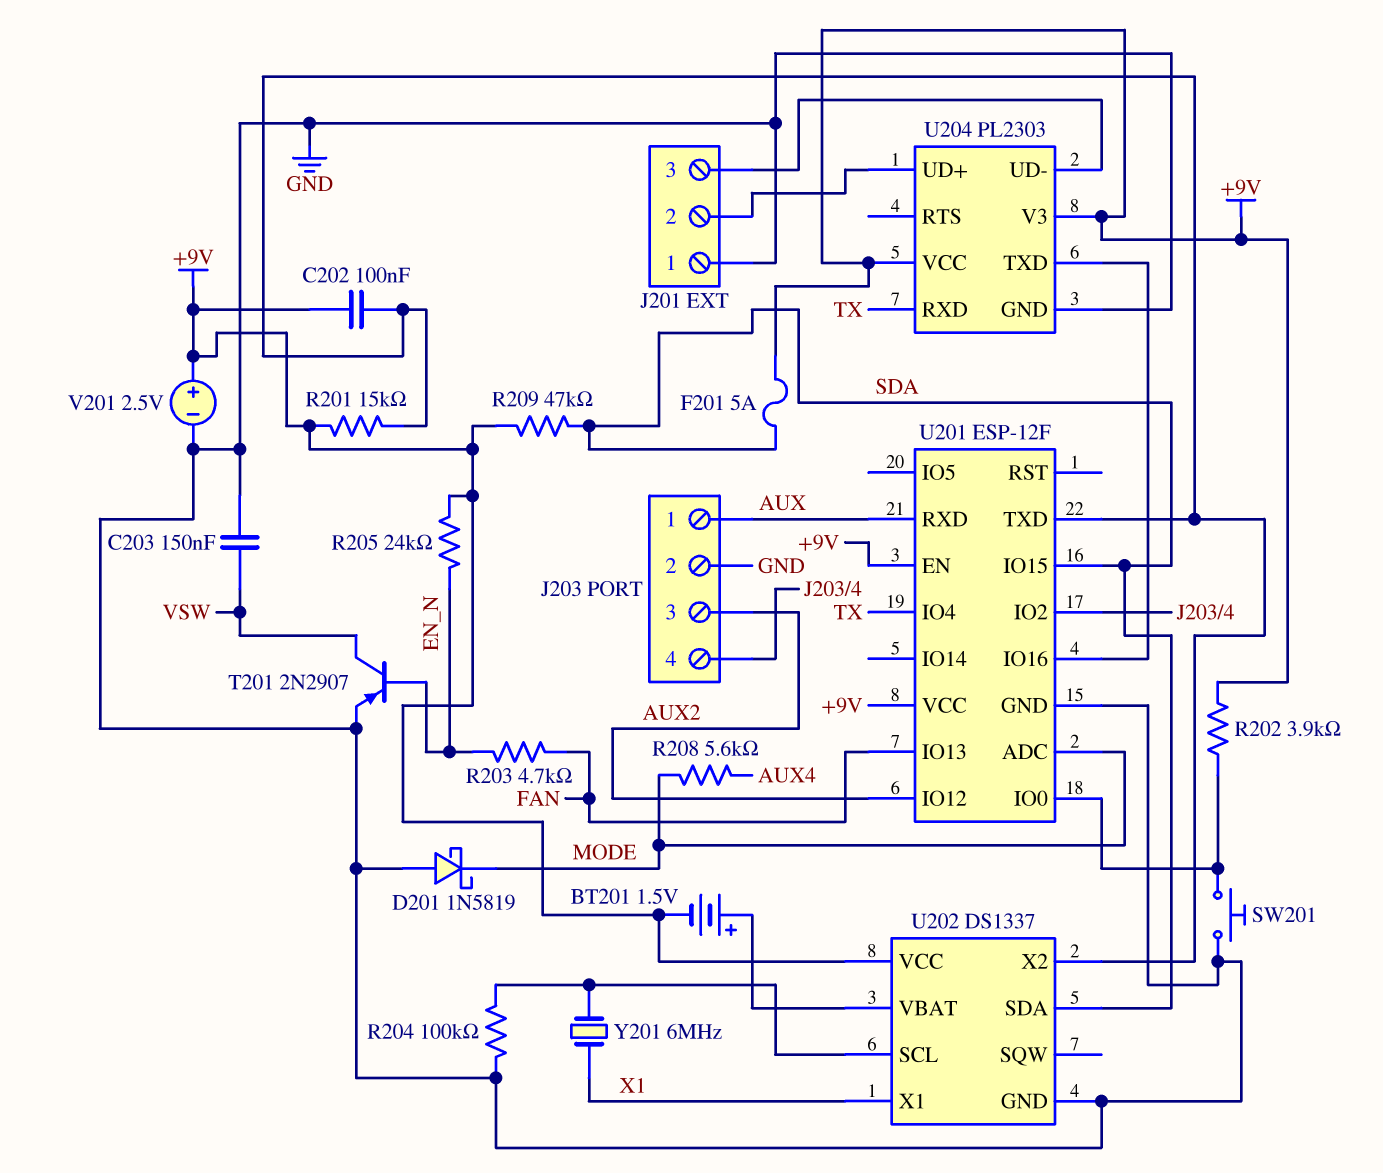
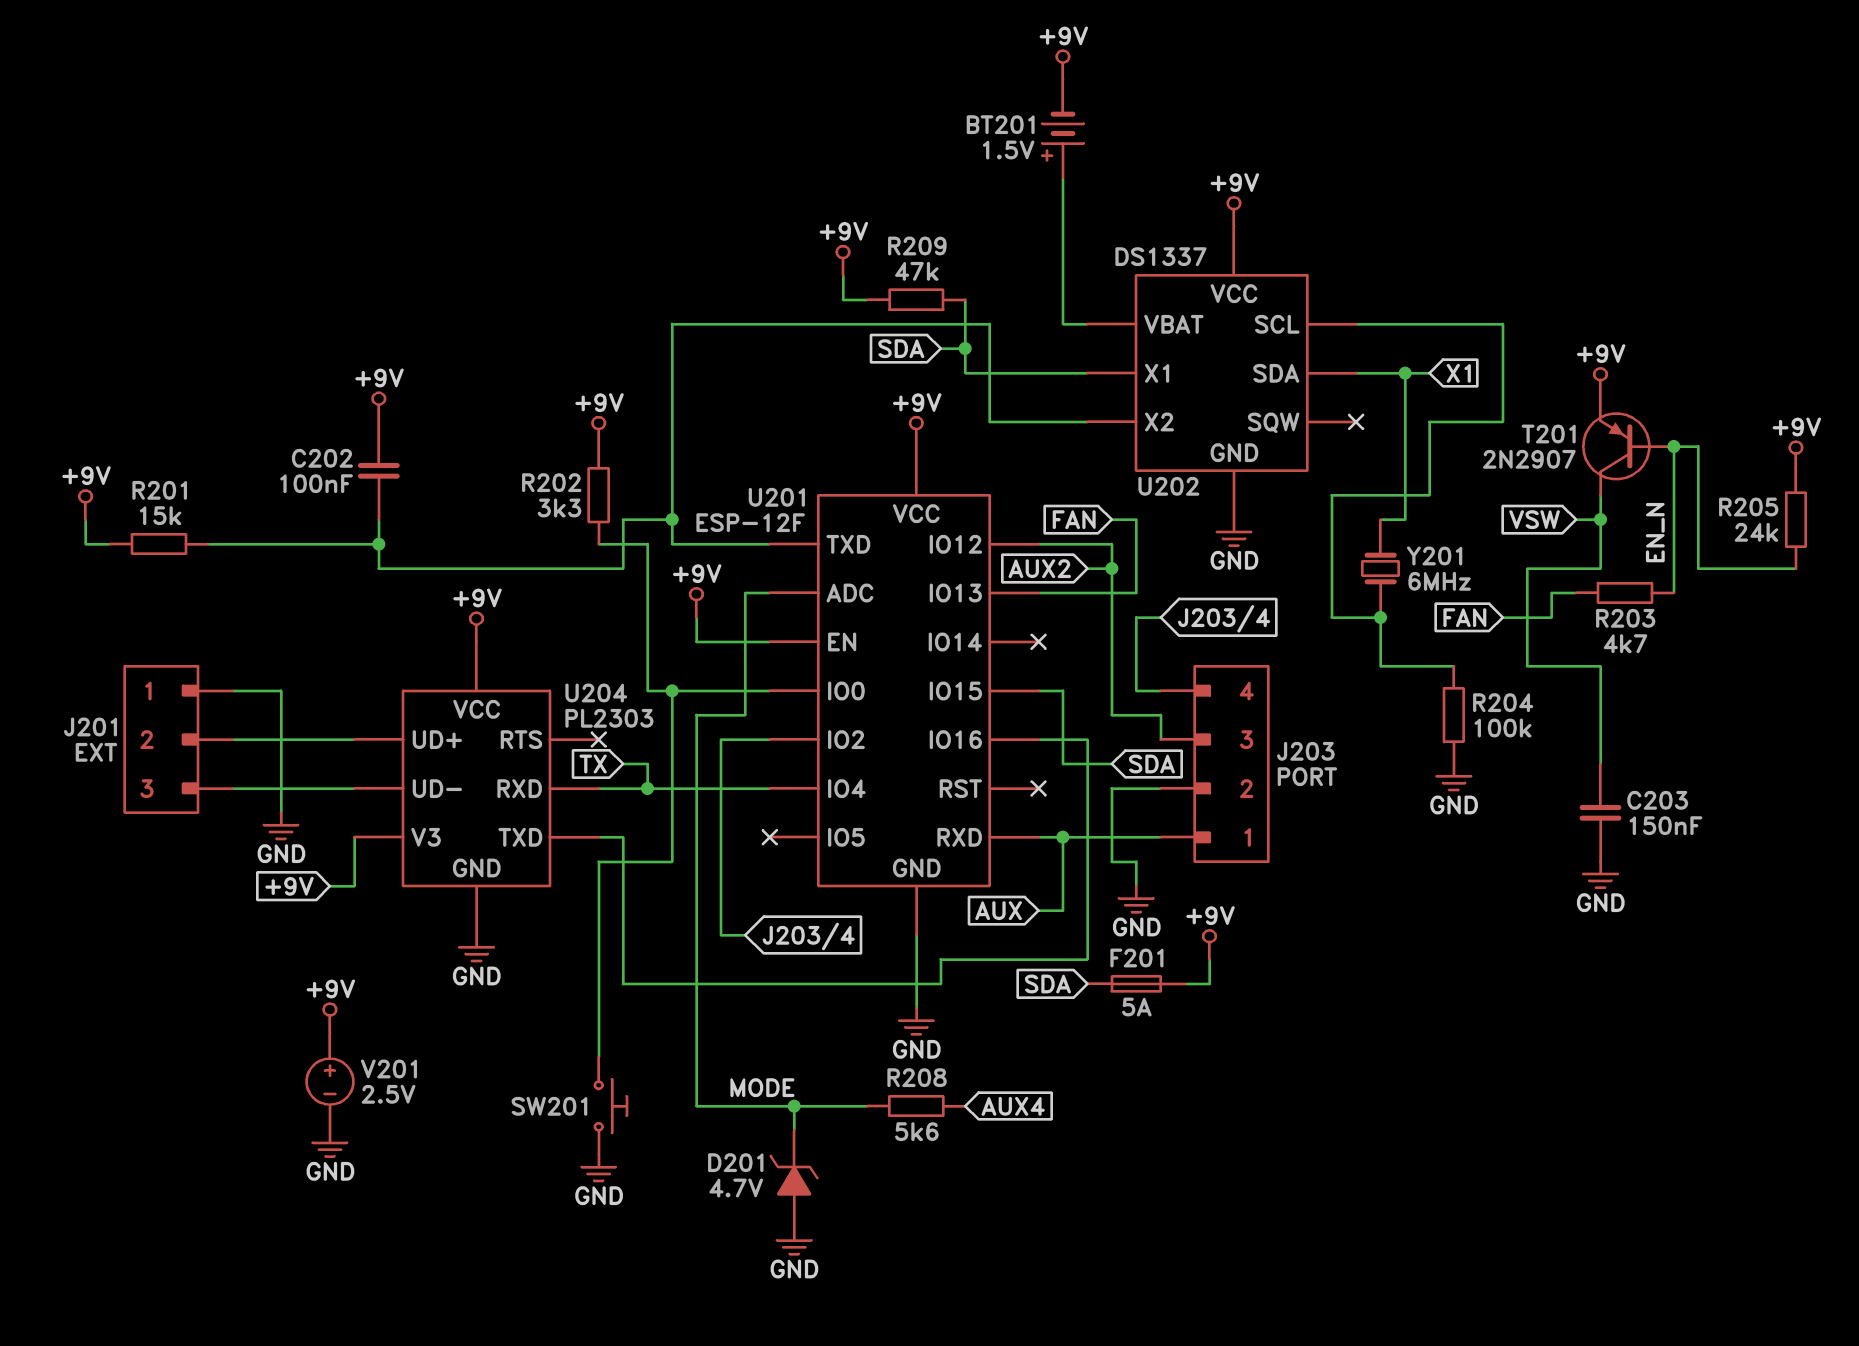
D201: schottky 1N5819 (A GND, K MODE) -> zener 4.7V (A GND, K MODE)
R202: 3.9k (+9V, U201/IO0) -> 3.3k (+9V, U201/IO0)
T201: PNP 2N2907 (B EN_N, C VSW, E GND) -> PNP 2N2907 (B EN_N, C VSW, E +9V)
U202 pin SDA: SDA -> X1
U202 pin X1: X1 -> SDA

